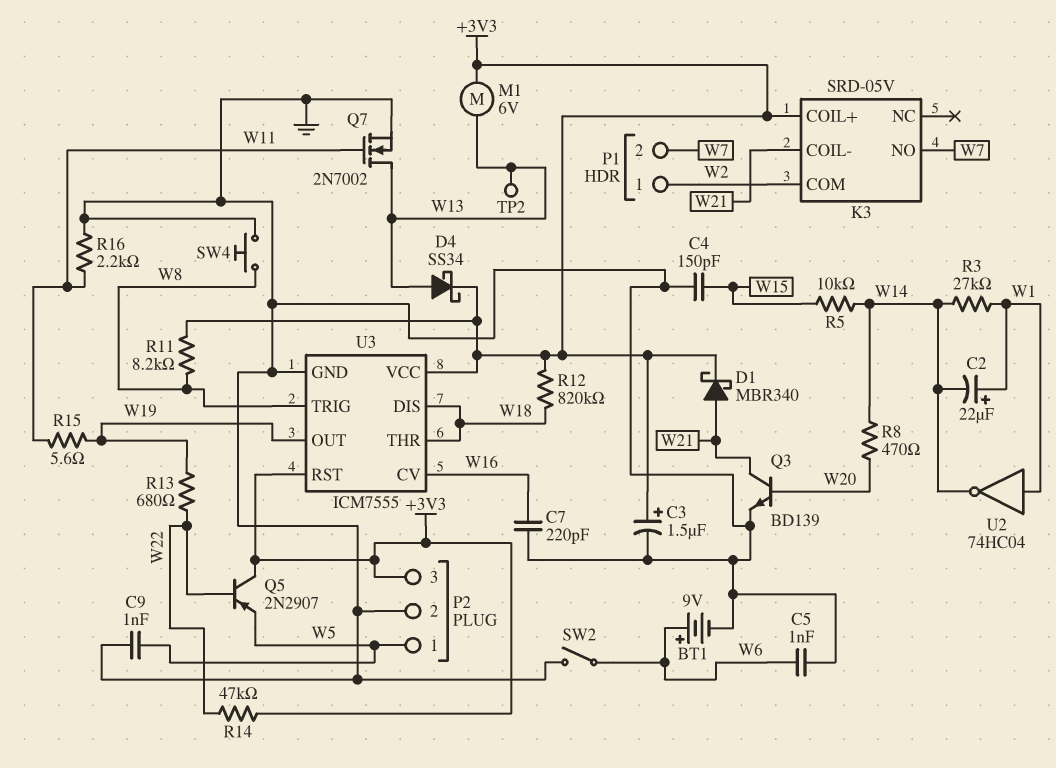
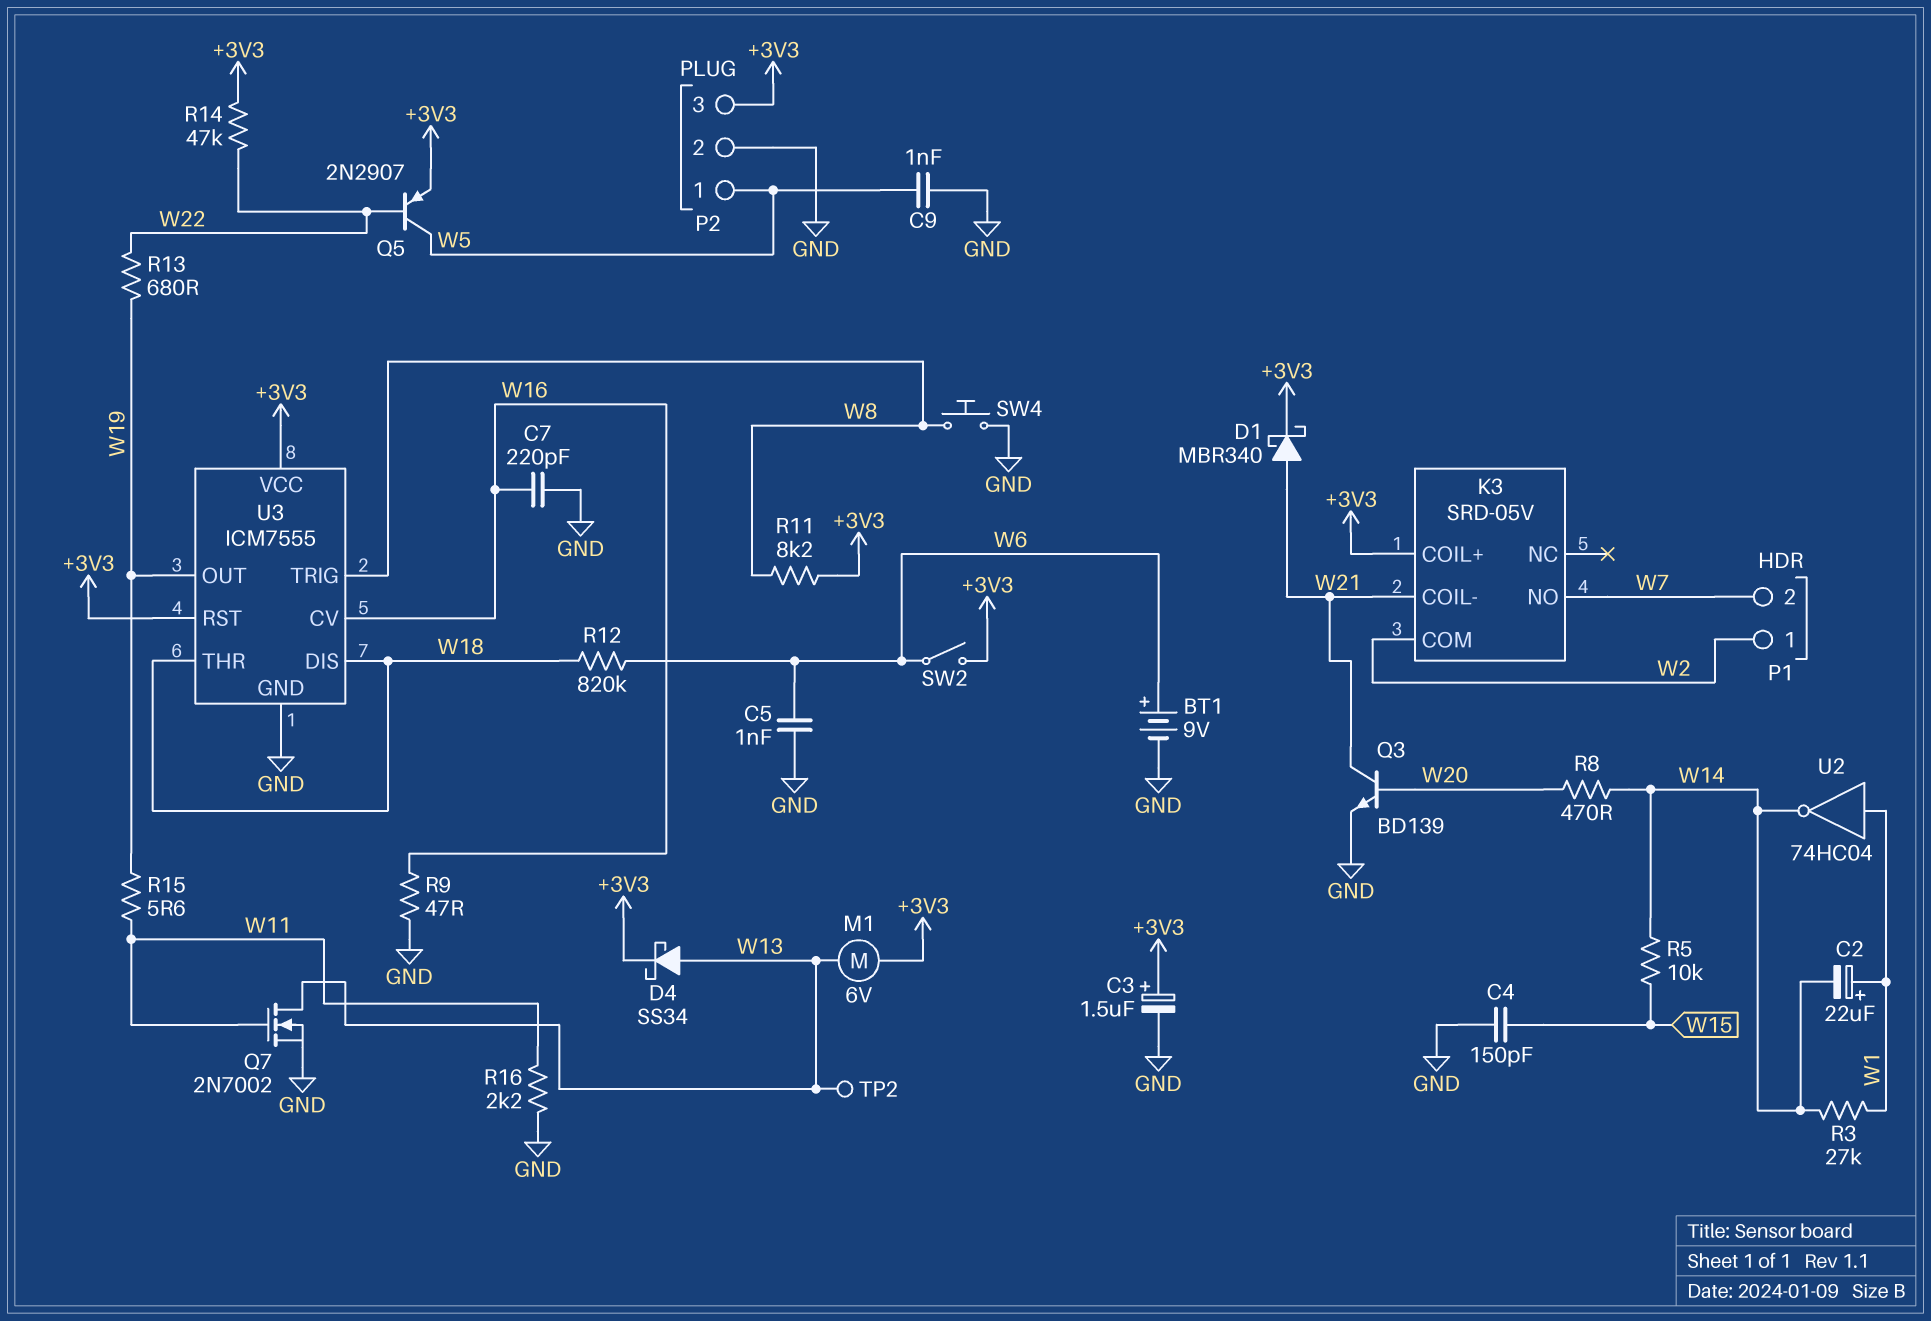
Q5: PNP 2N2907 (B W22, C +3V3, E W5) -> PNP 2N2907 (B W22, C W5, E +3V3)
R9: none -> 47 (GND, W16)
R12: 820k (+3V3, W18) -> 820k (W6, W18)
SW2: switch (GND, W6) -> switch (+3V3, W6)

